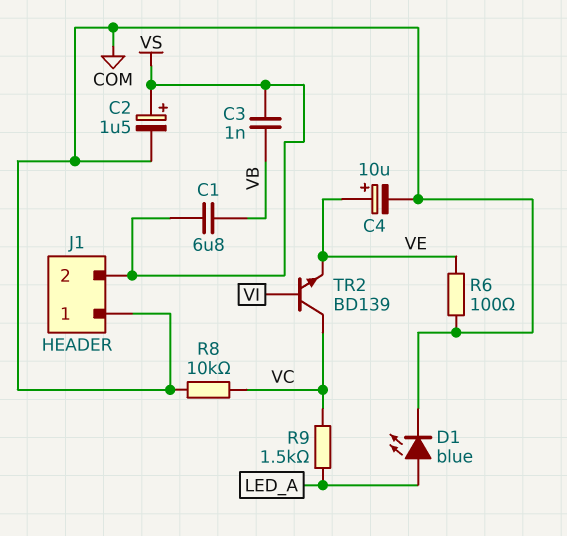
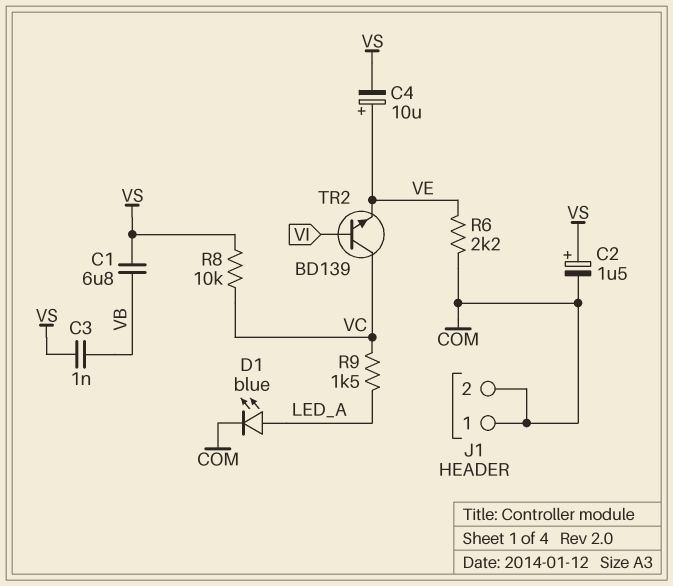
C4: 10uF (plus VE, minus COM) -> 10uF (plus VE, minus VS)
J1 pin 2: VS -> COM
R6: 100 (COM, VE) -> 2.2k (COM, VE)
R8: 10k (COM, VC) -> 10k (VC, VS)

